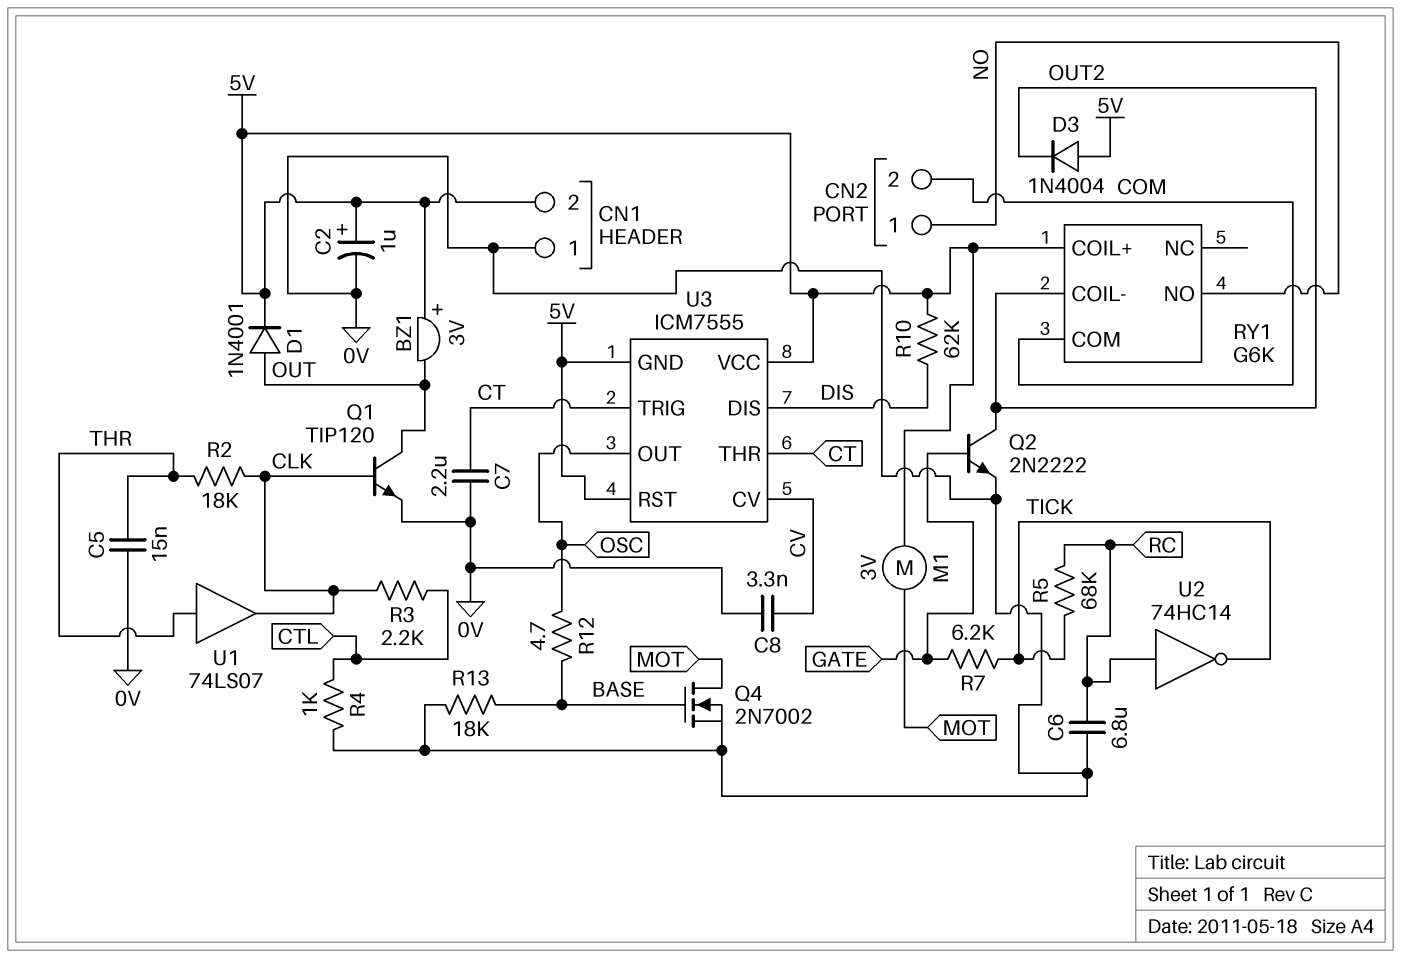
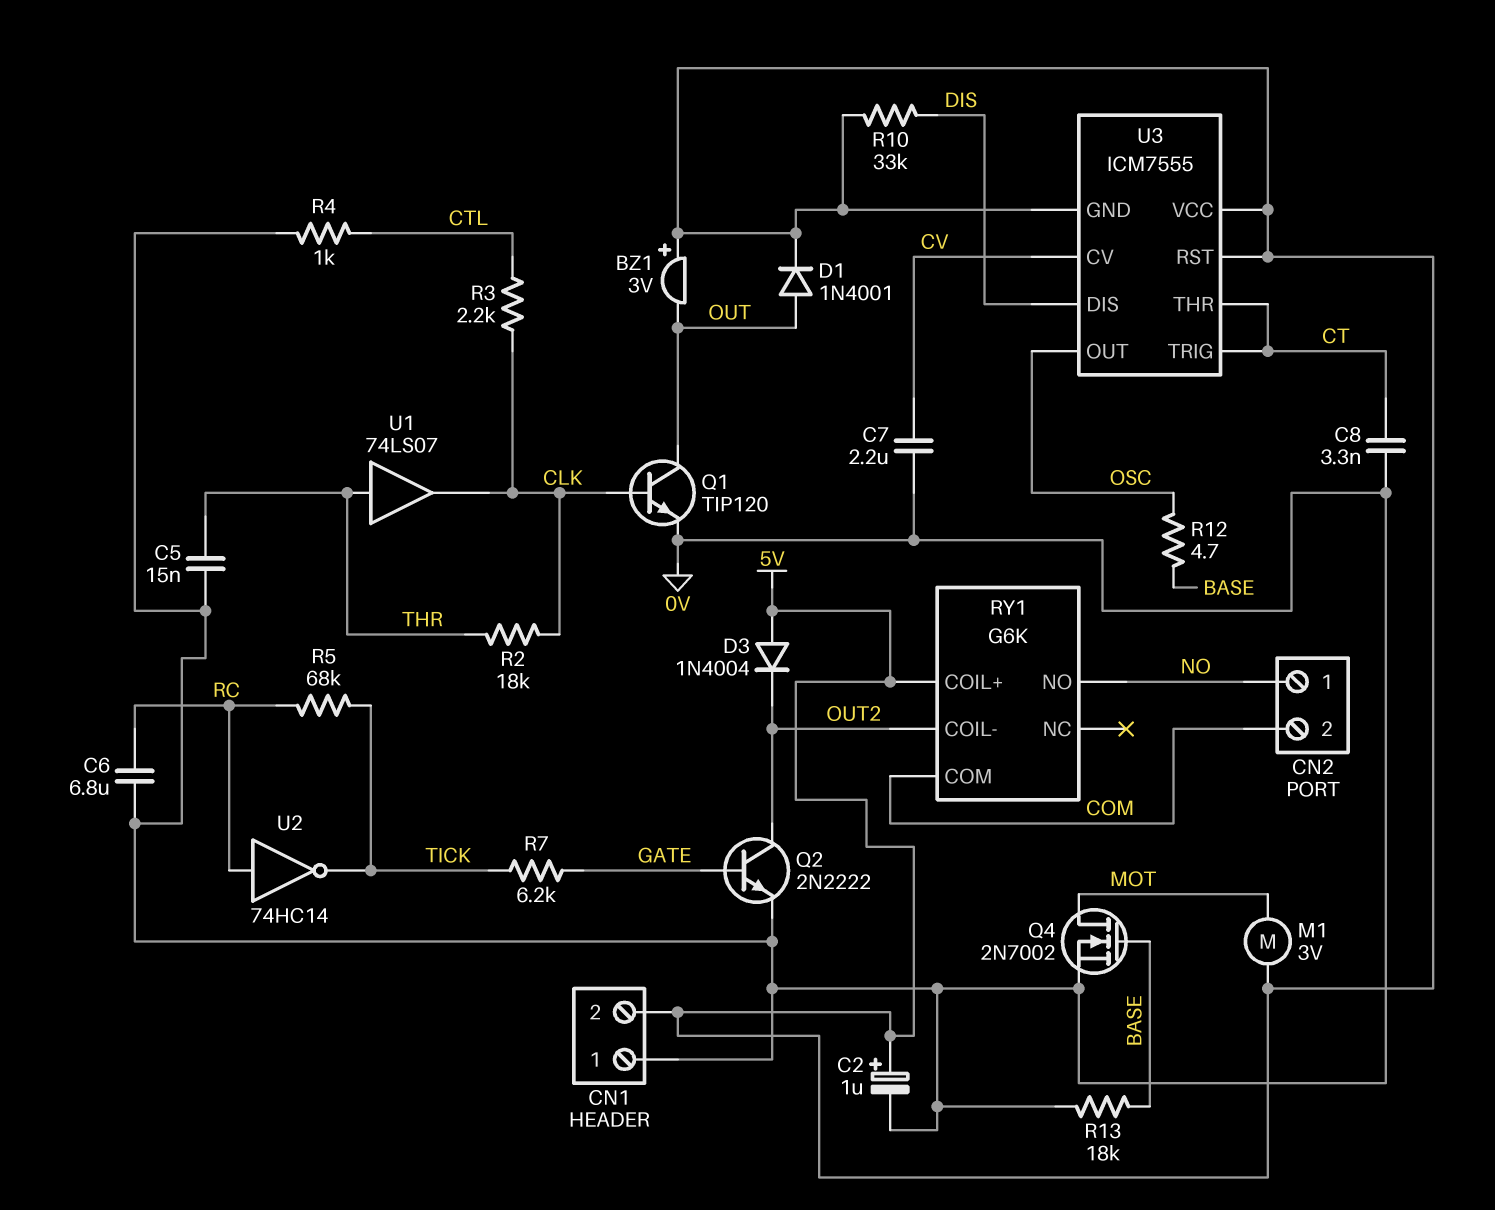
C7: 2.2uF (0V, CT) -> 2.2uF (0V, CV)
C8: 3.3nF (0V, CV) -> 3.3nF (0V, CT)
R10: 62k (5V, DIS) -> 33k (5V, DIS)

